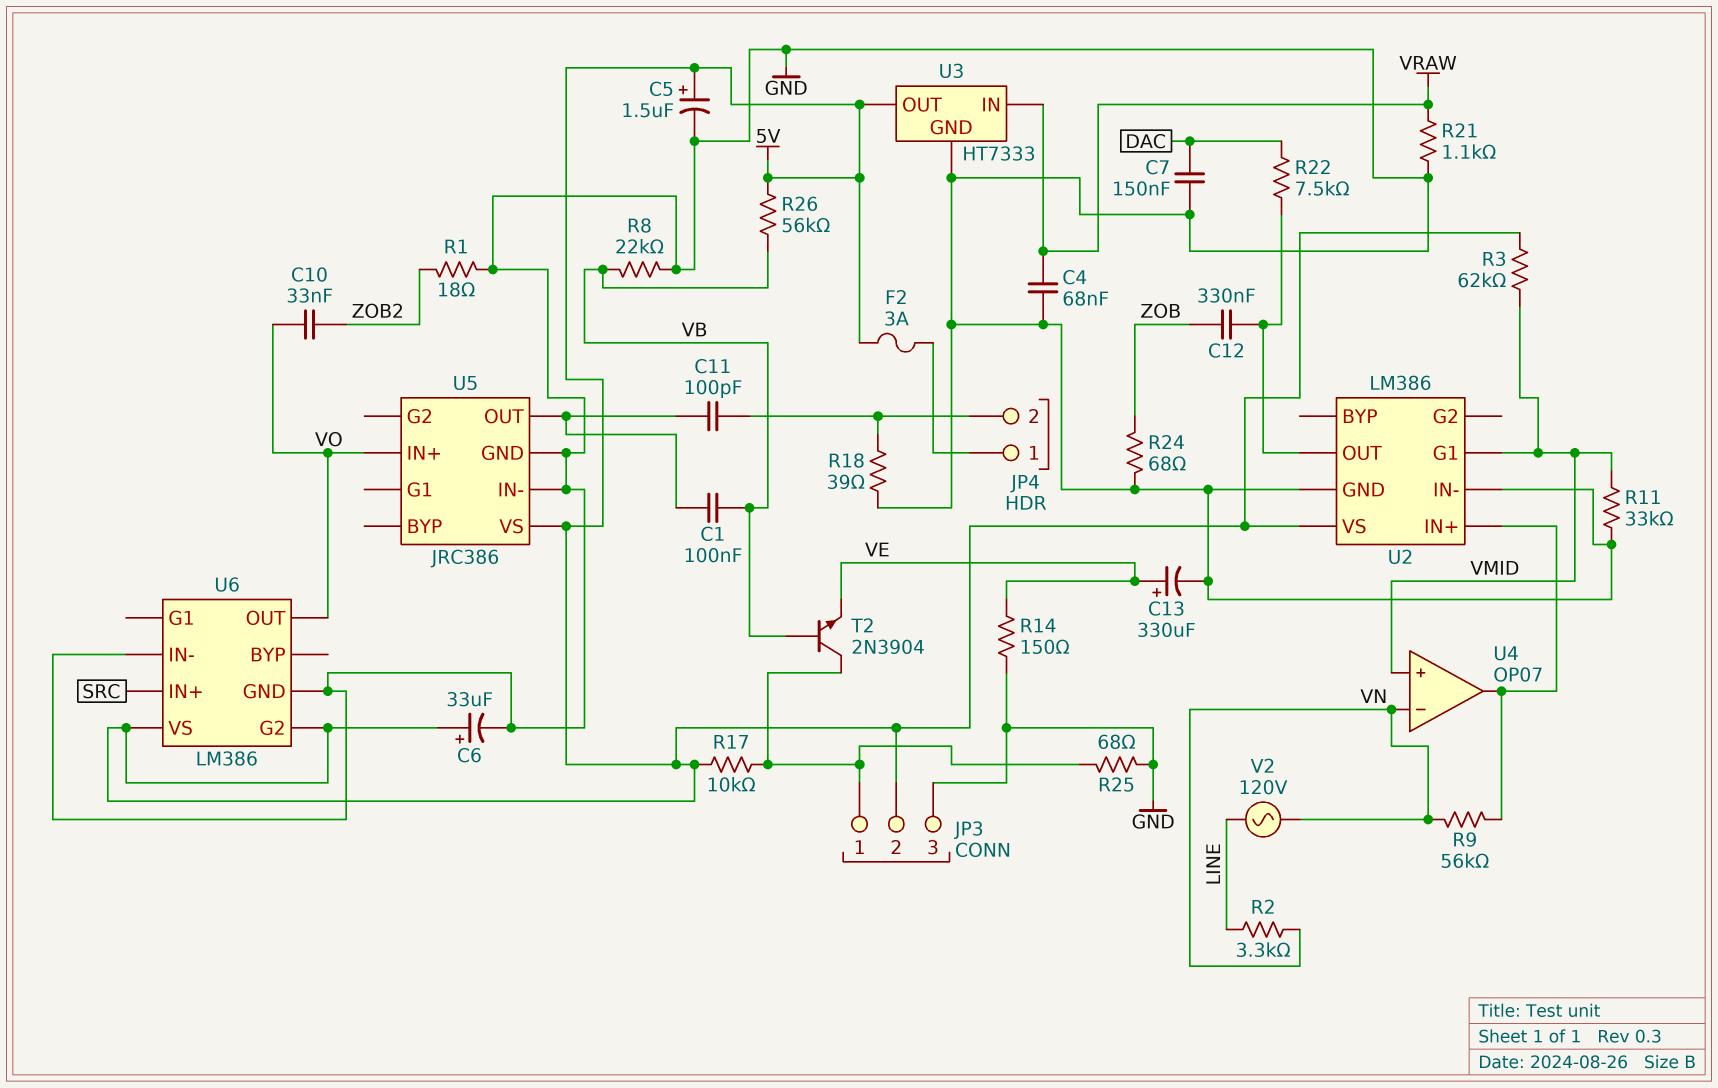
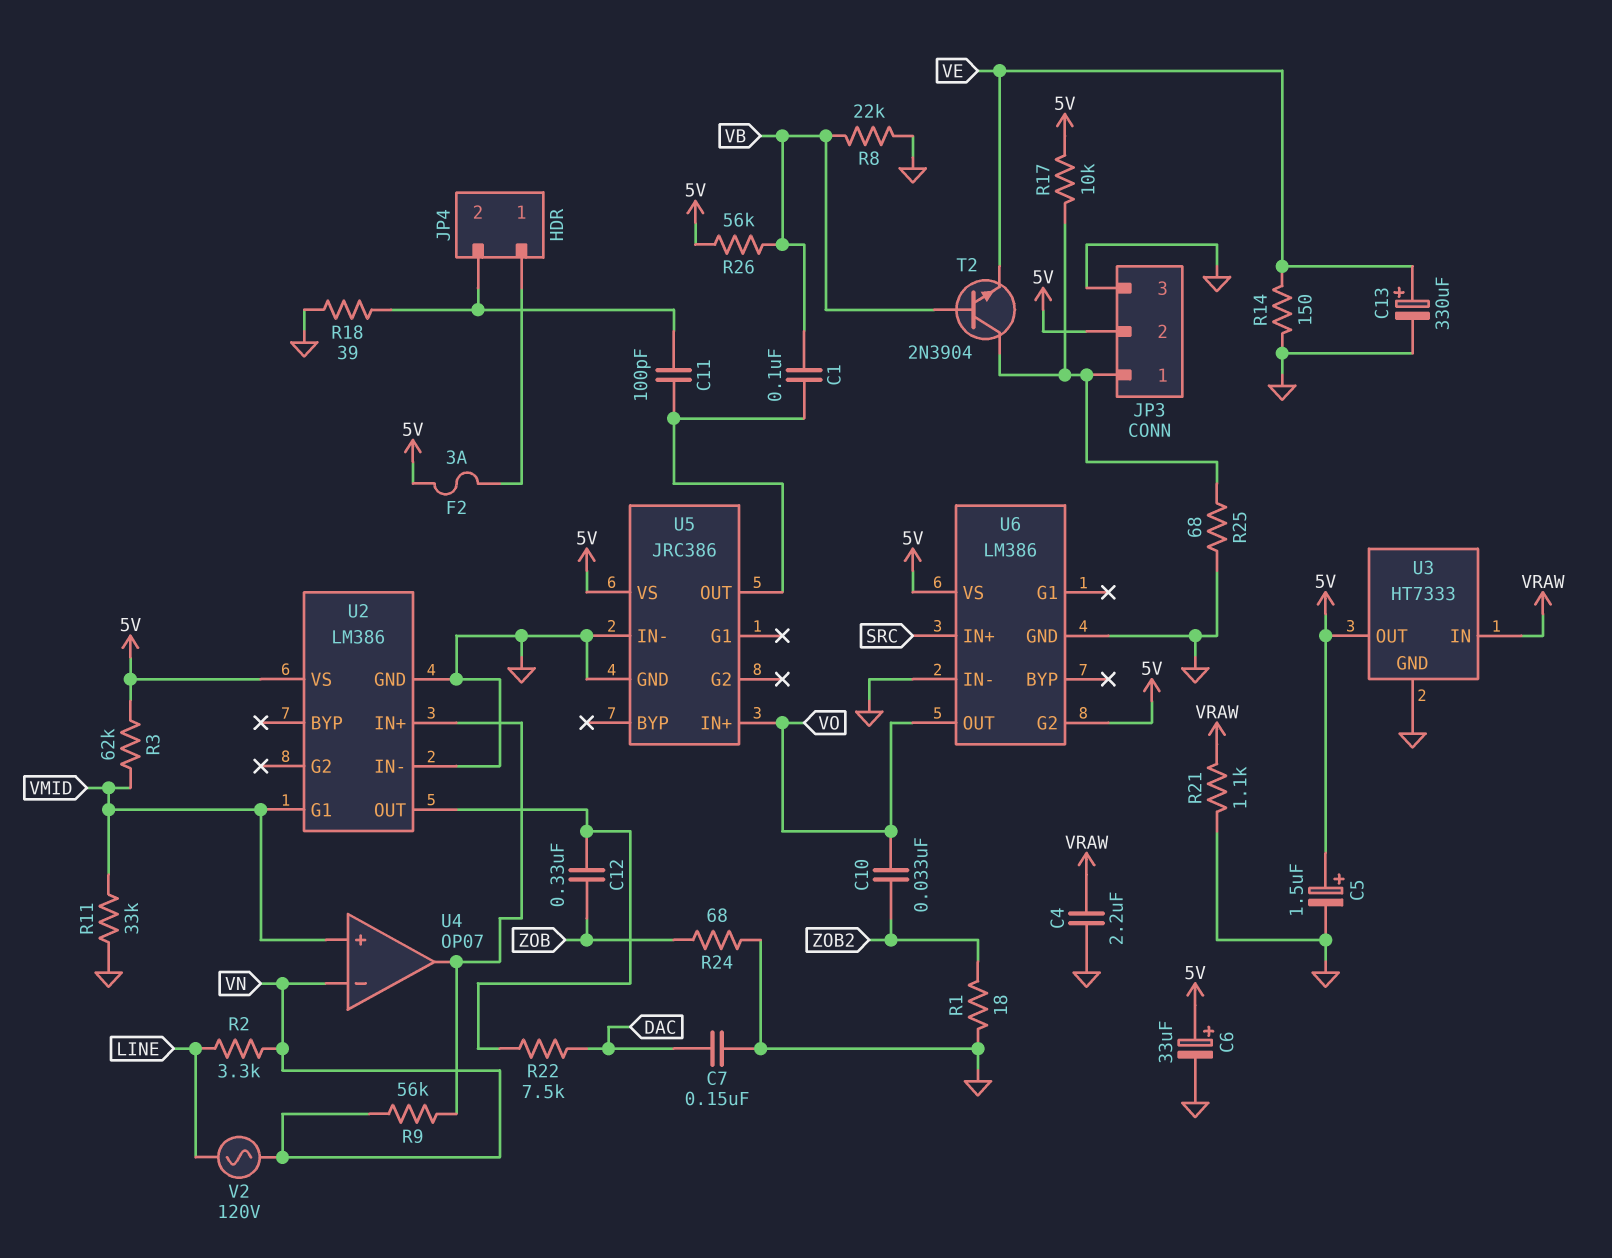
C4: 68nF (GND, VRAW) -> 2.2uF (GND, VRAW)

